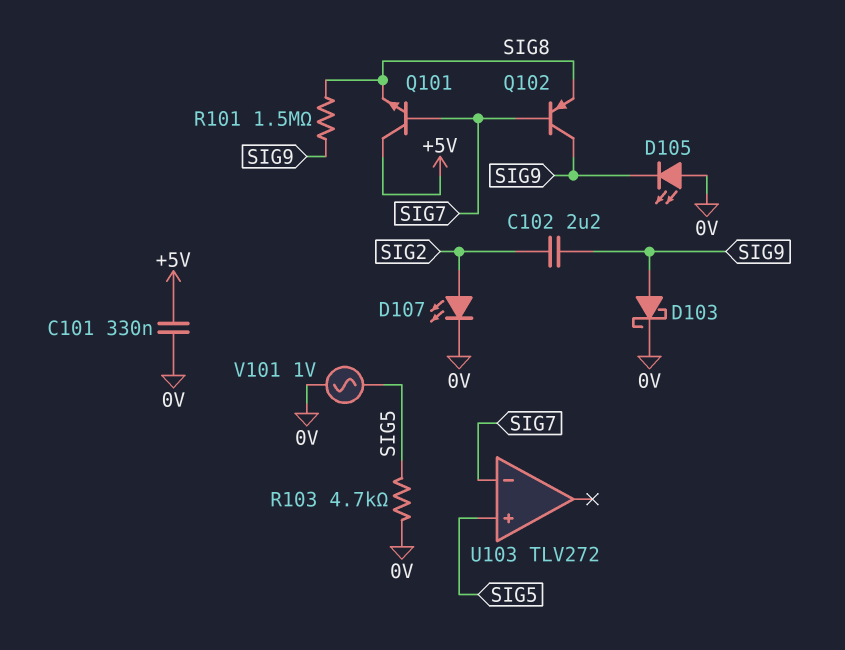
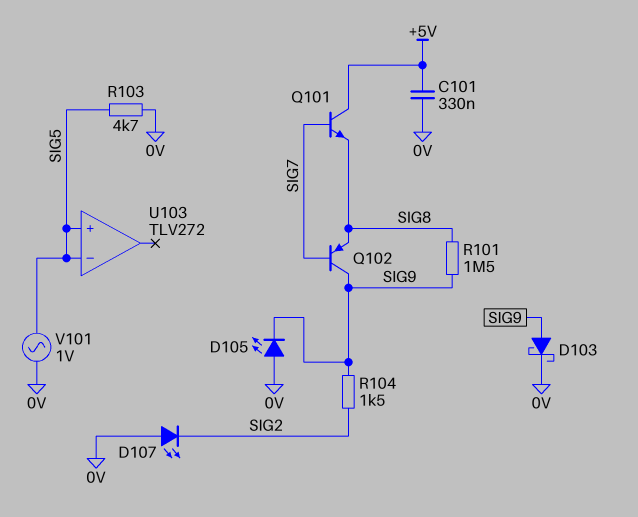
C102: 2.2uF (SIG2, SIG9) -> none
D107: LED (A SIG2, K 0V) -> LED (A 0V, K SIG2)
R104: none -> 1.5k (SIG2, SIG9)
U103 pin in-: SIG7 -> SIG5

